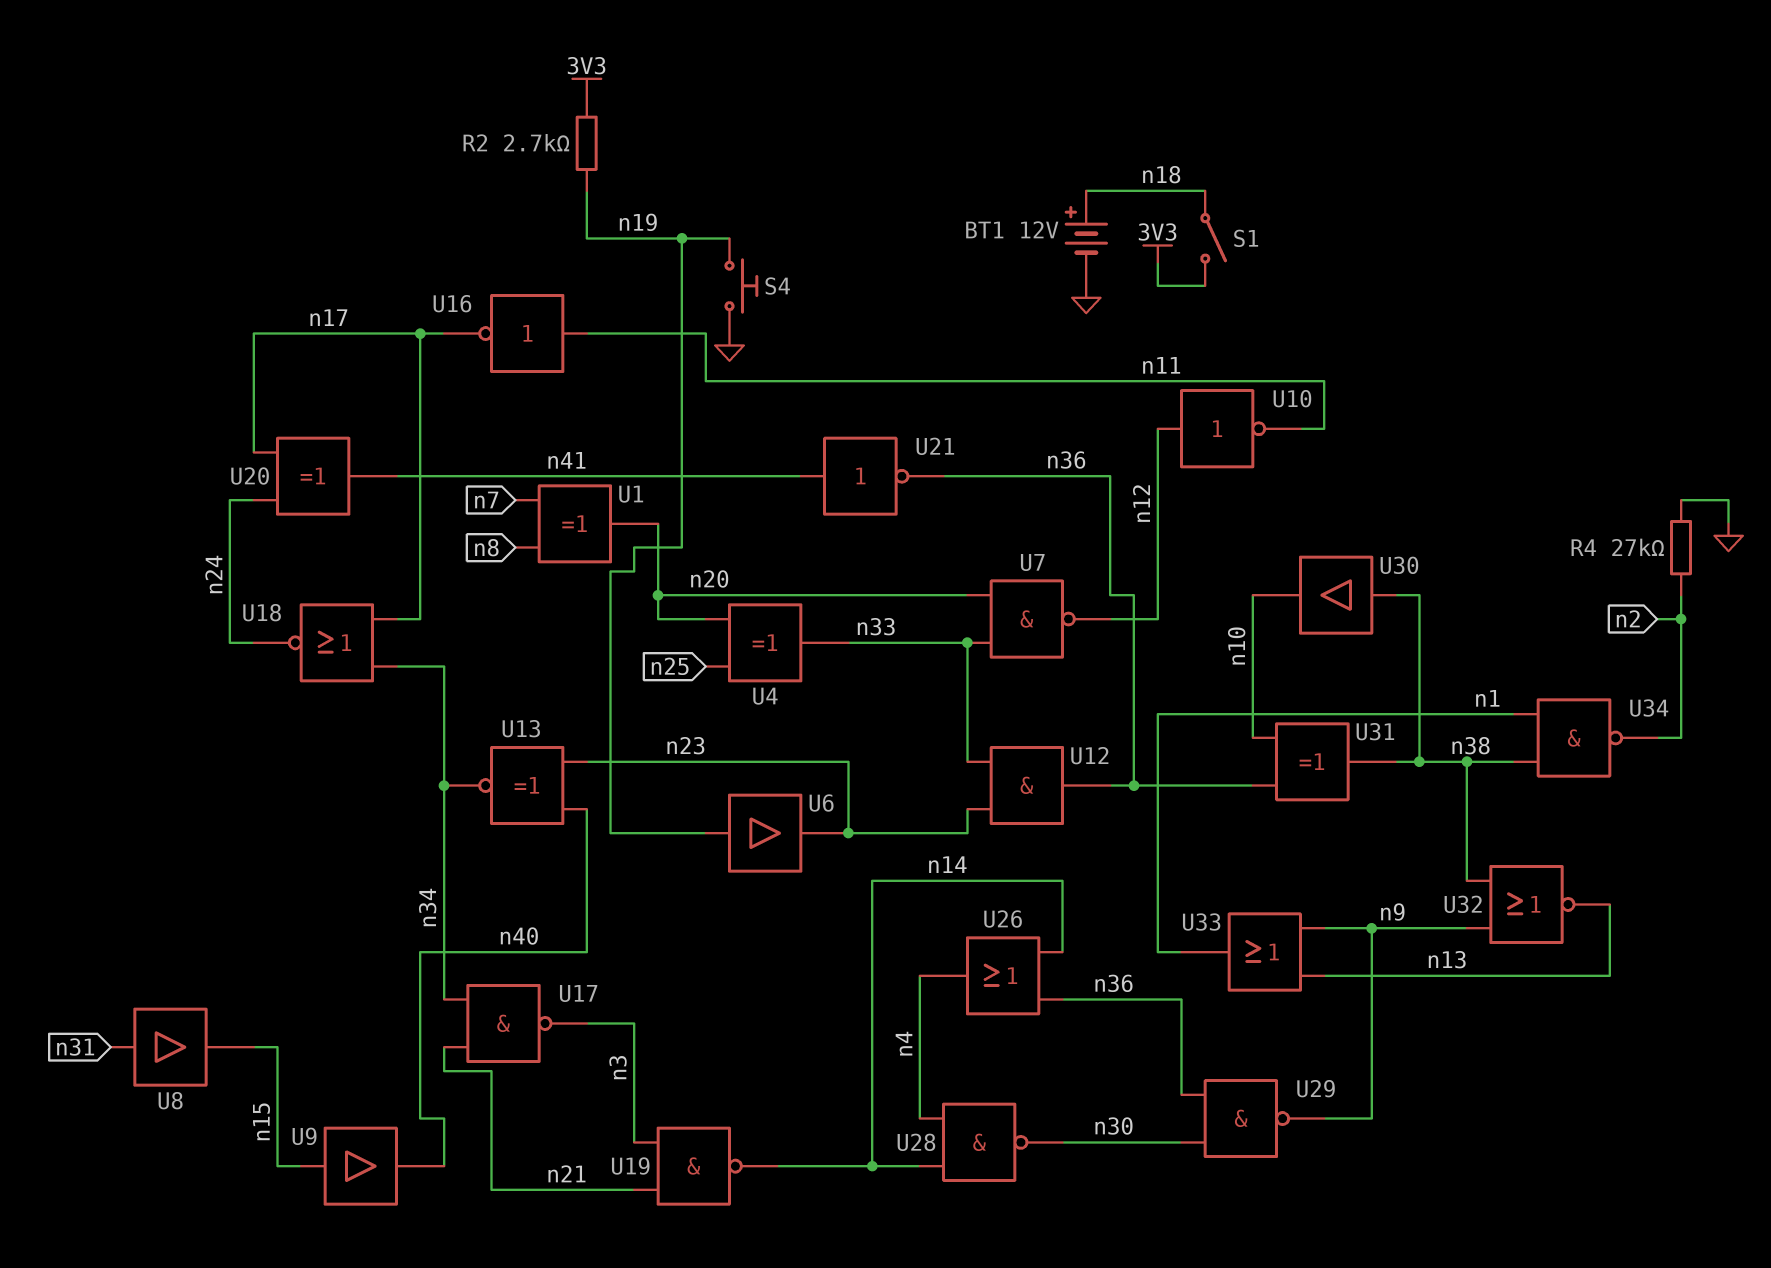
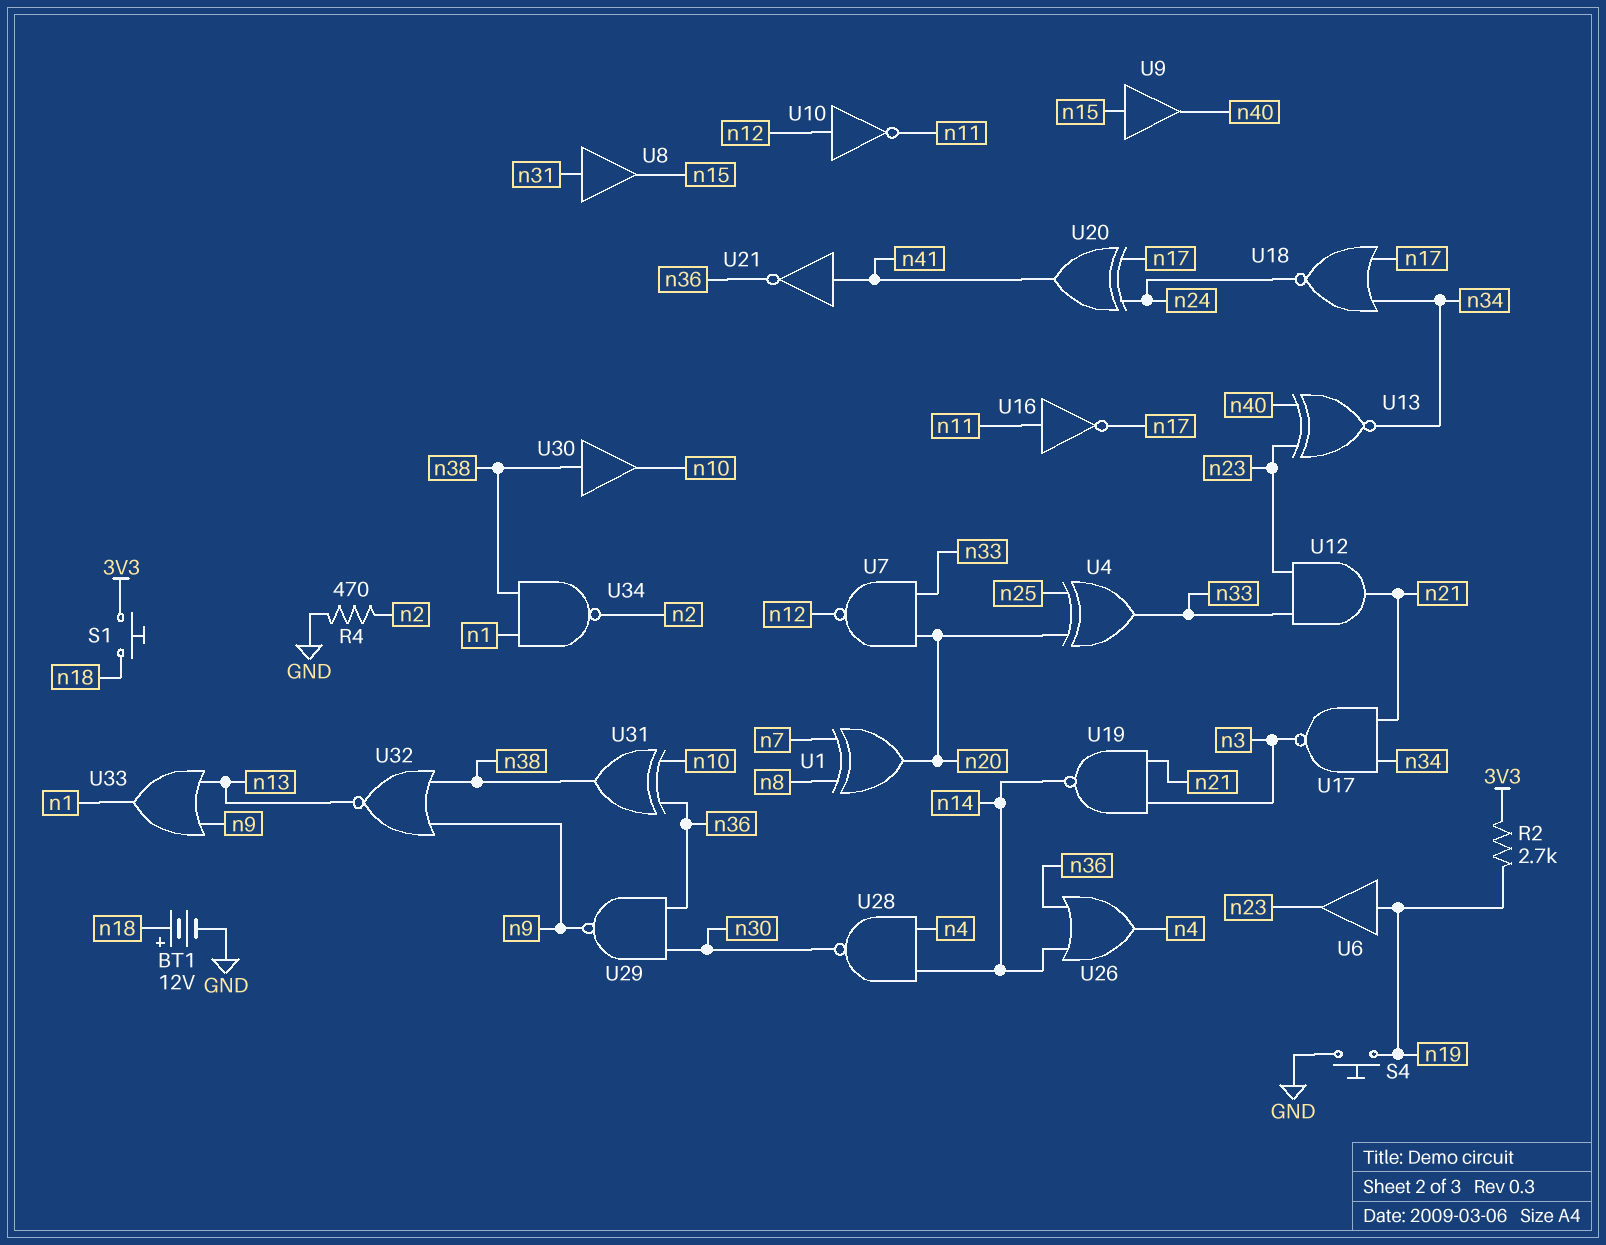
R4: 27k (GND, n2) -> 470 (GND, n2)
S1: switch (3V3, n18) -> button (3V3, n18)
U12: AND (in n23, in n33, out n36) -> AND (in n23, in n33, out n21)

